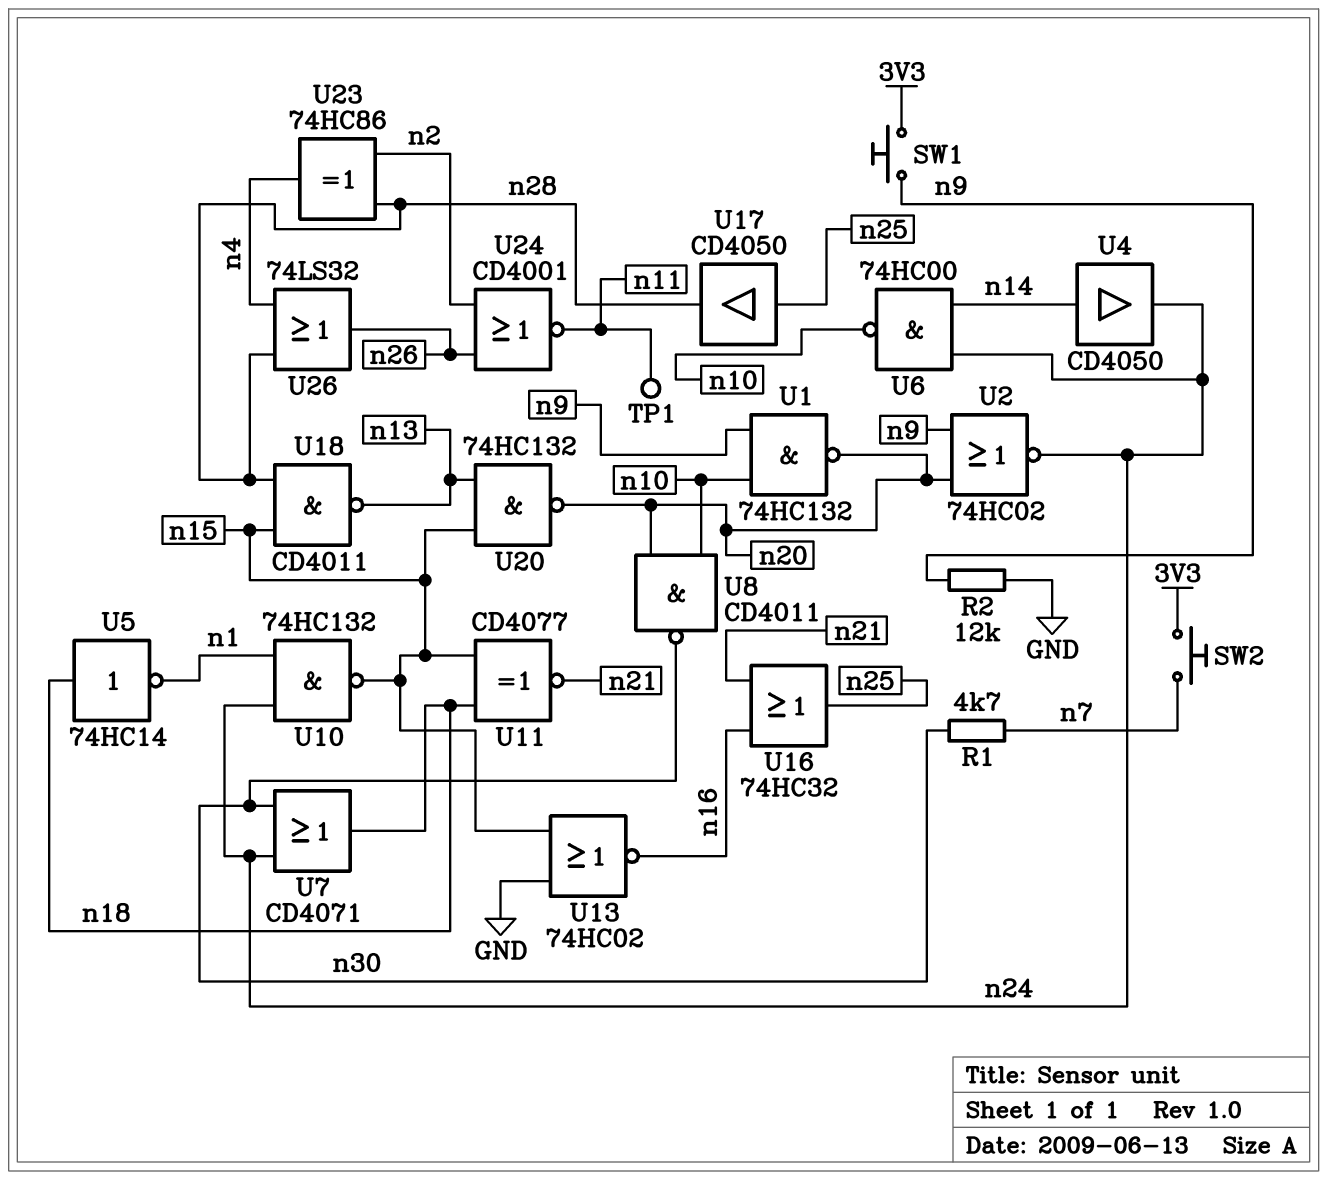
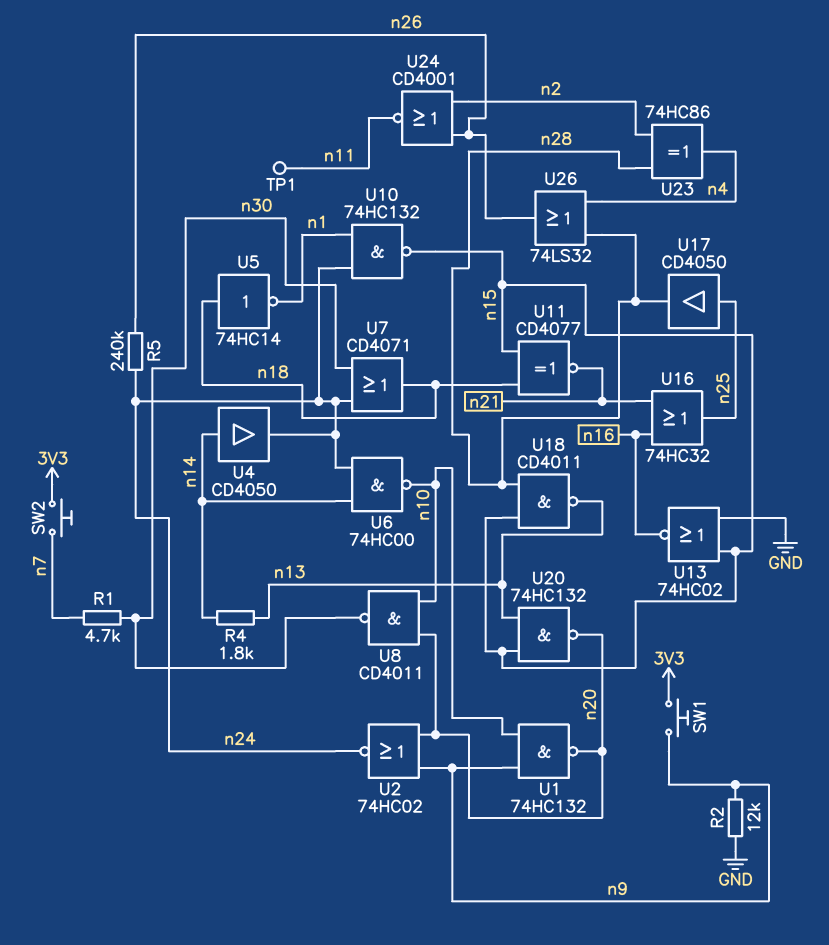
R4: none -> 1.8k (n13, n14)
R5: none -> 240k (n24, n26)

